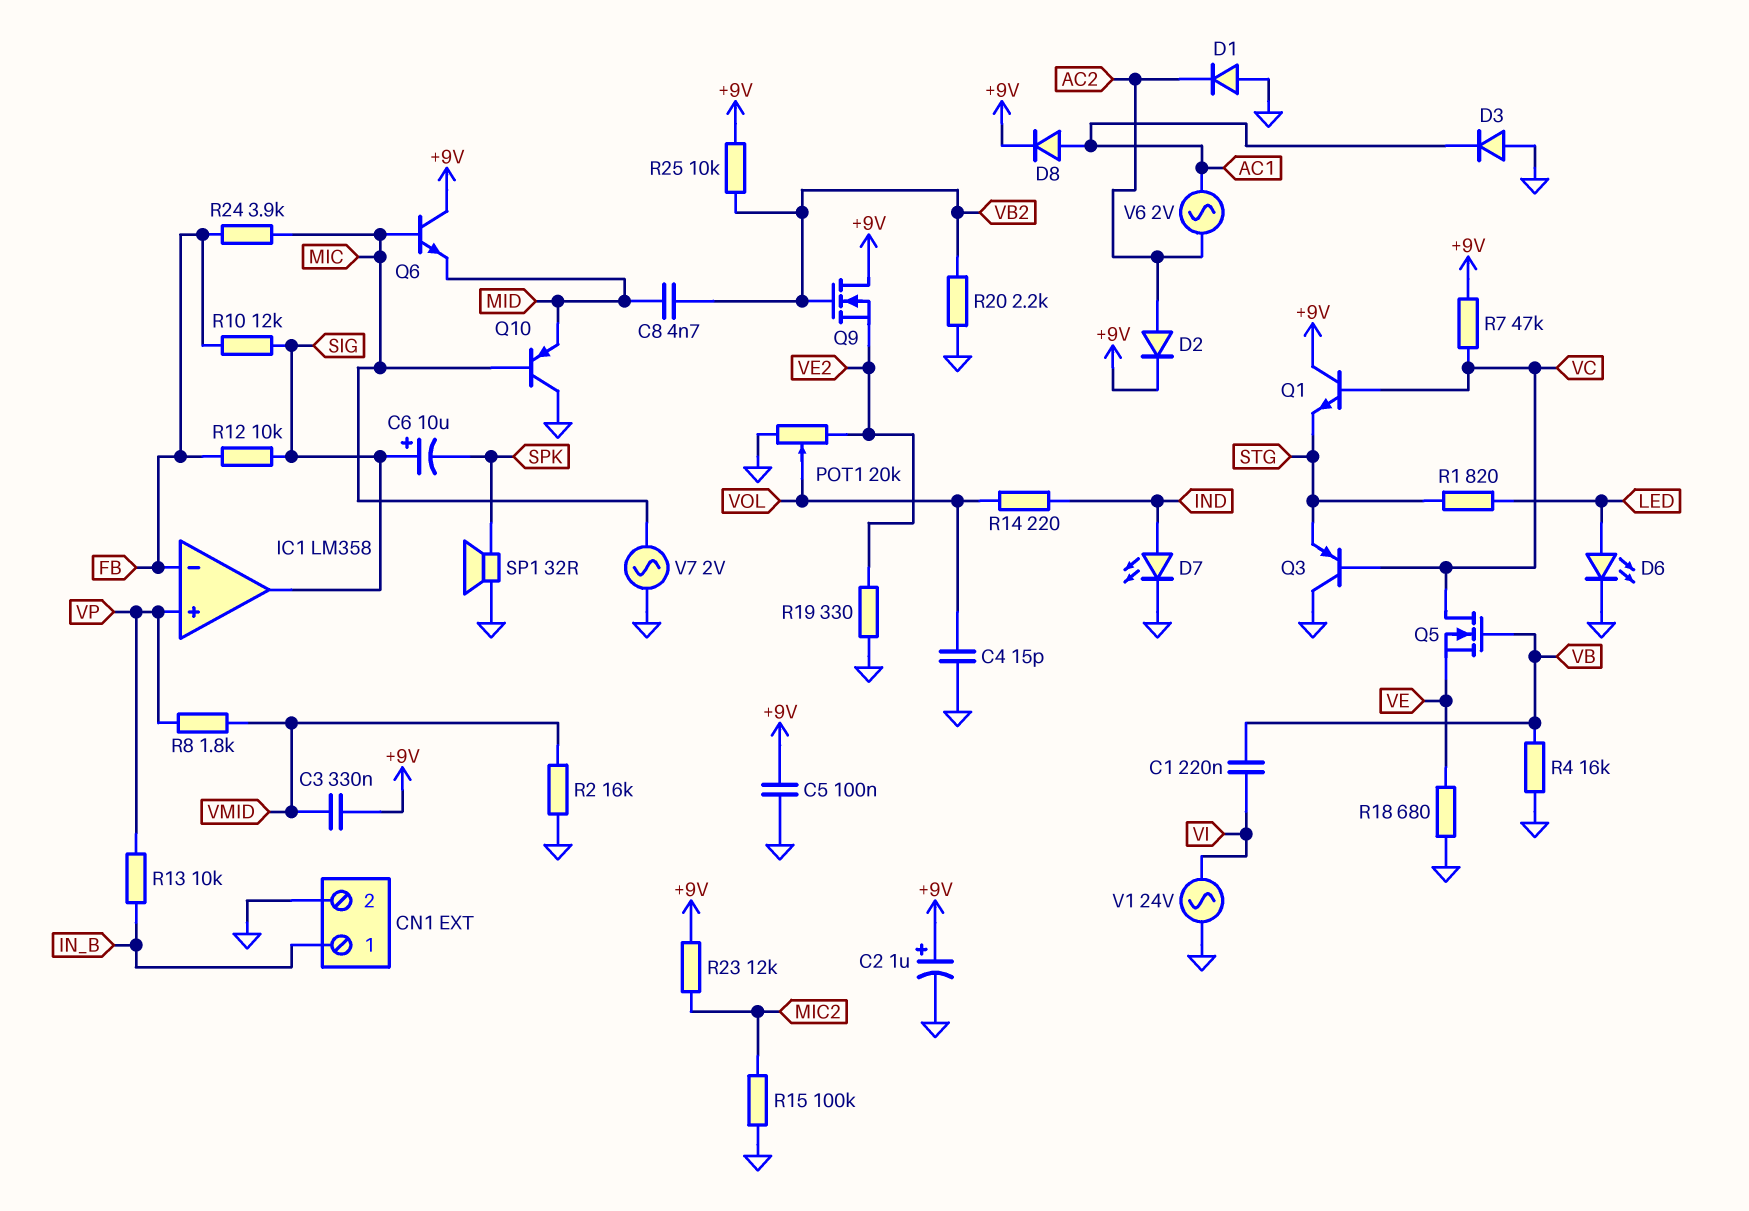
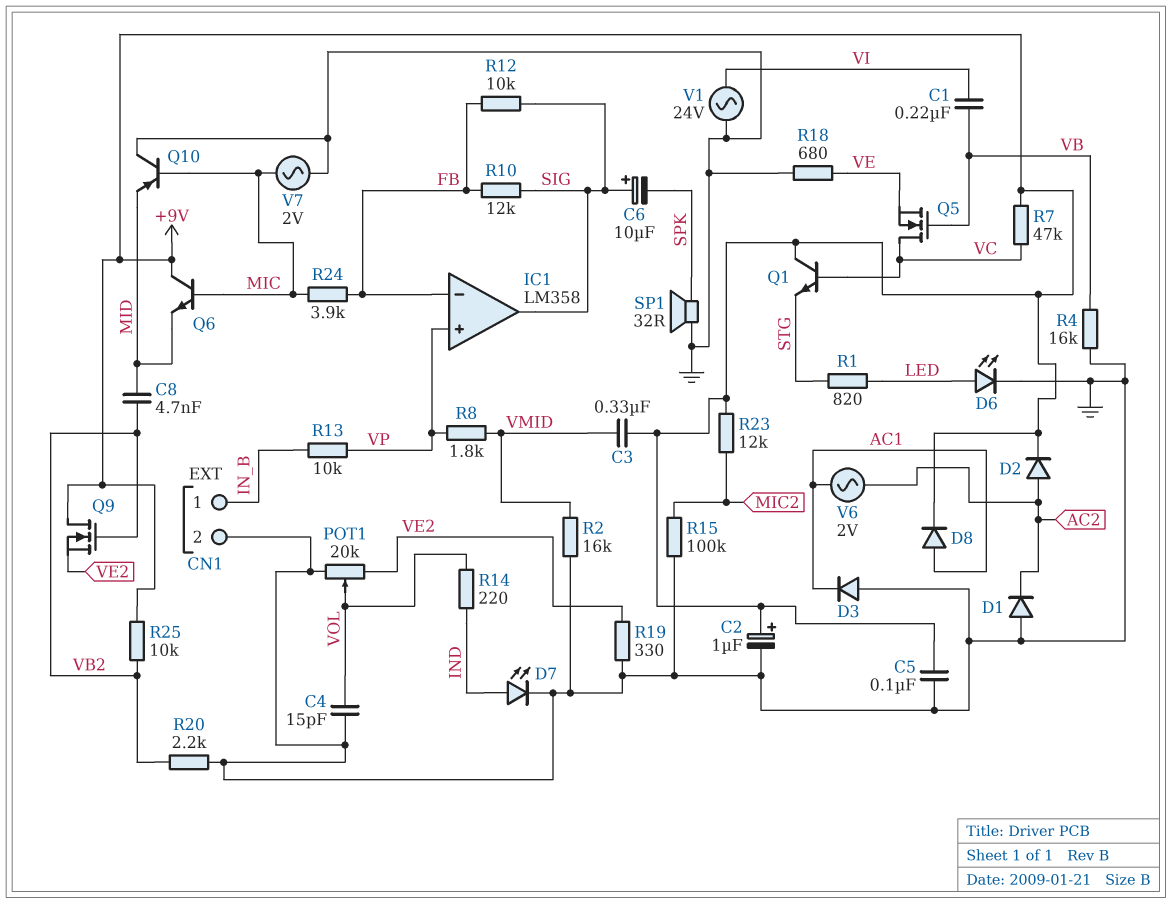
Q3: PNP (B VC, C GND, E STG) -> none

